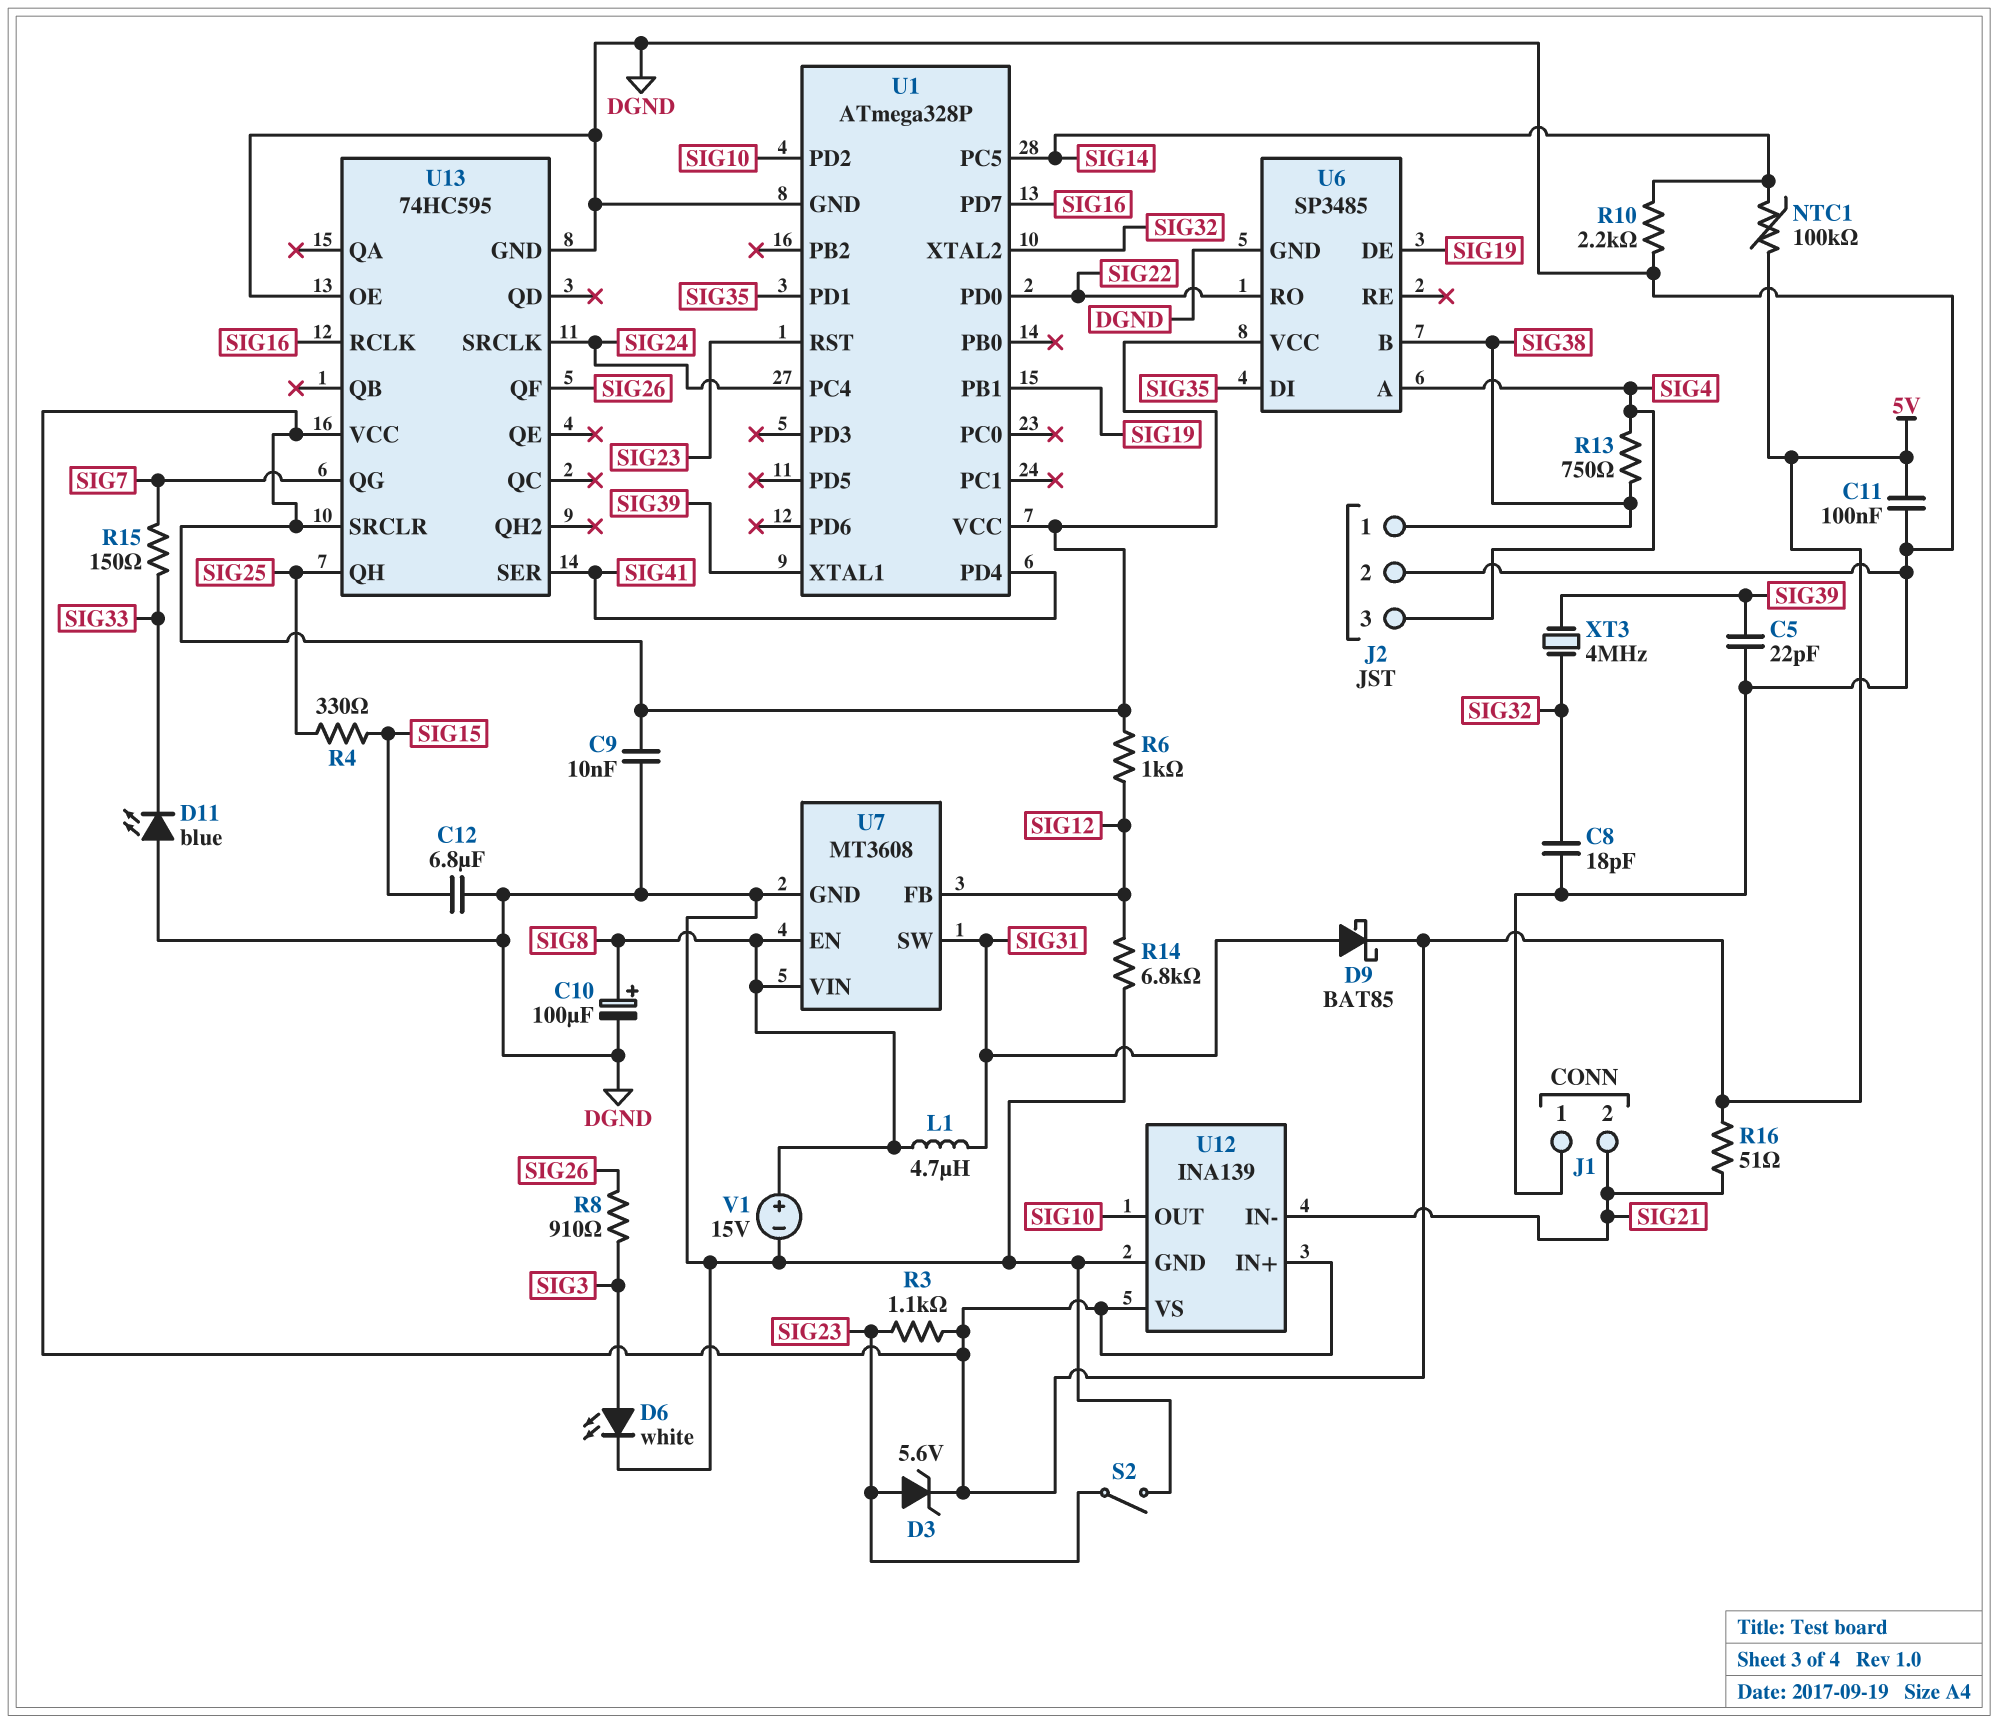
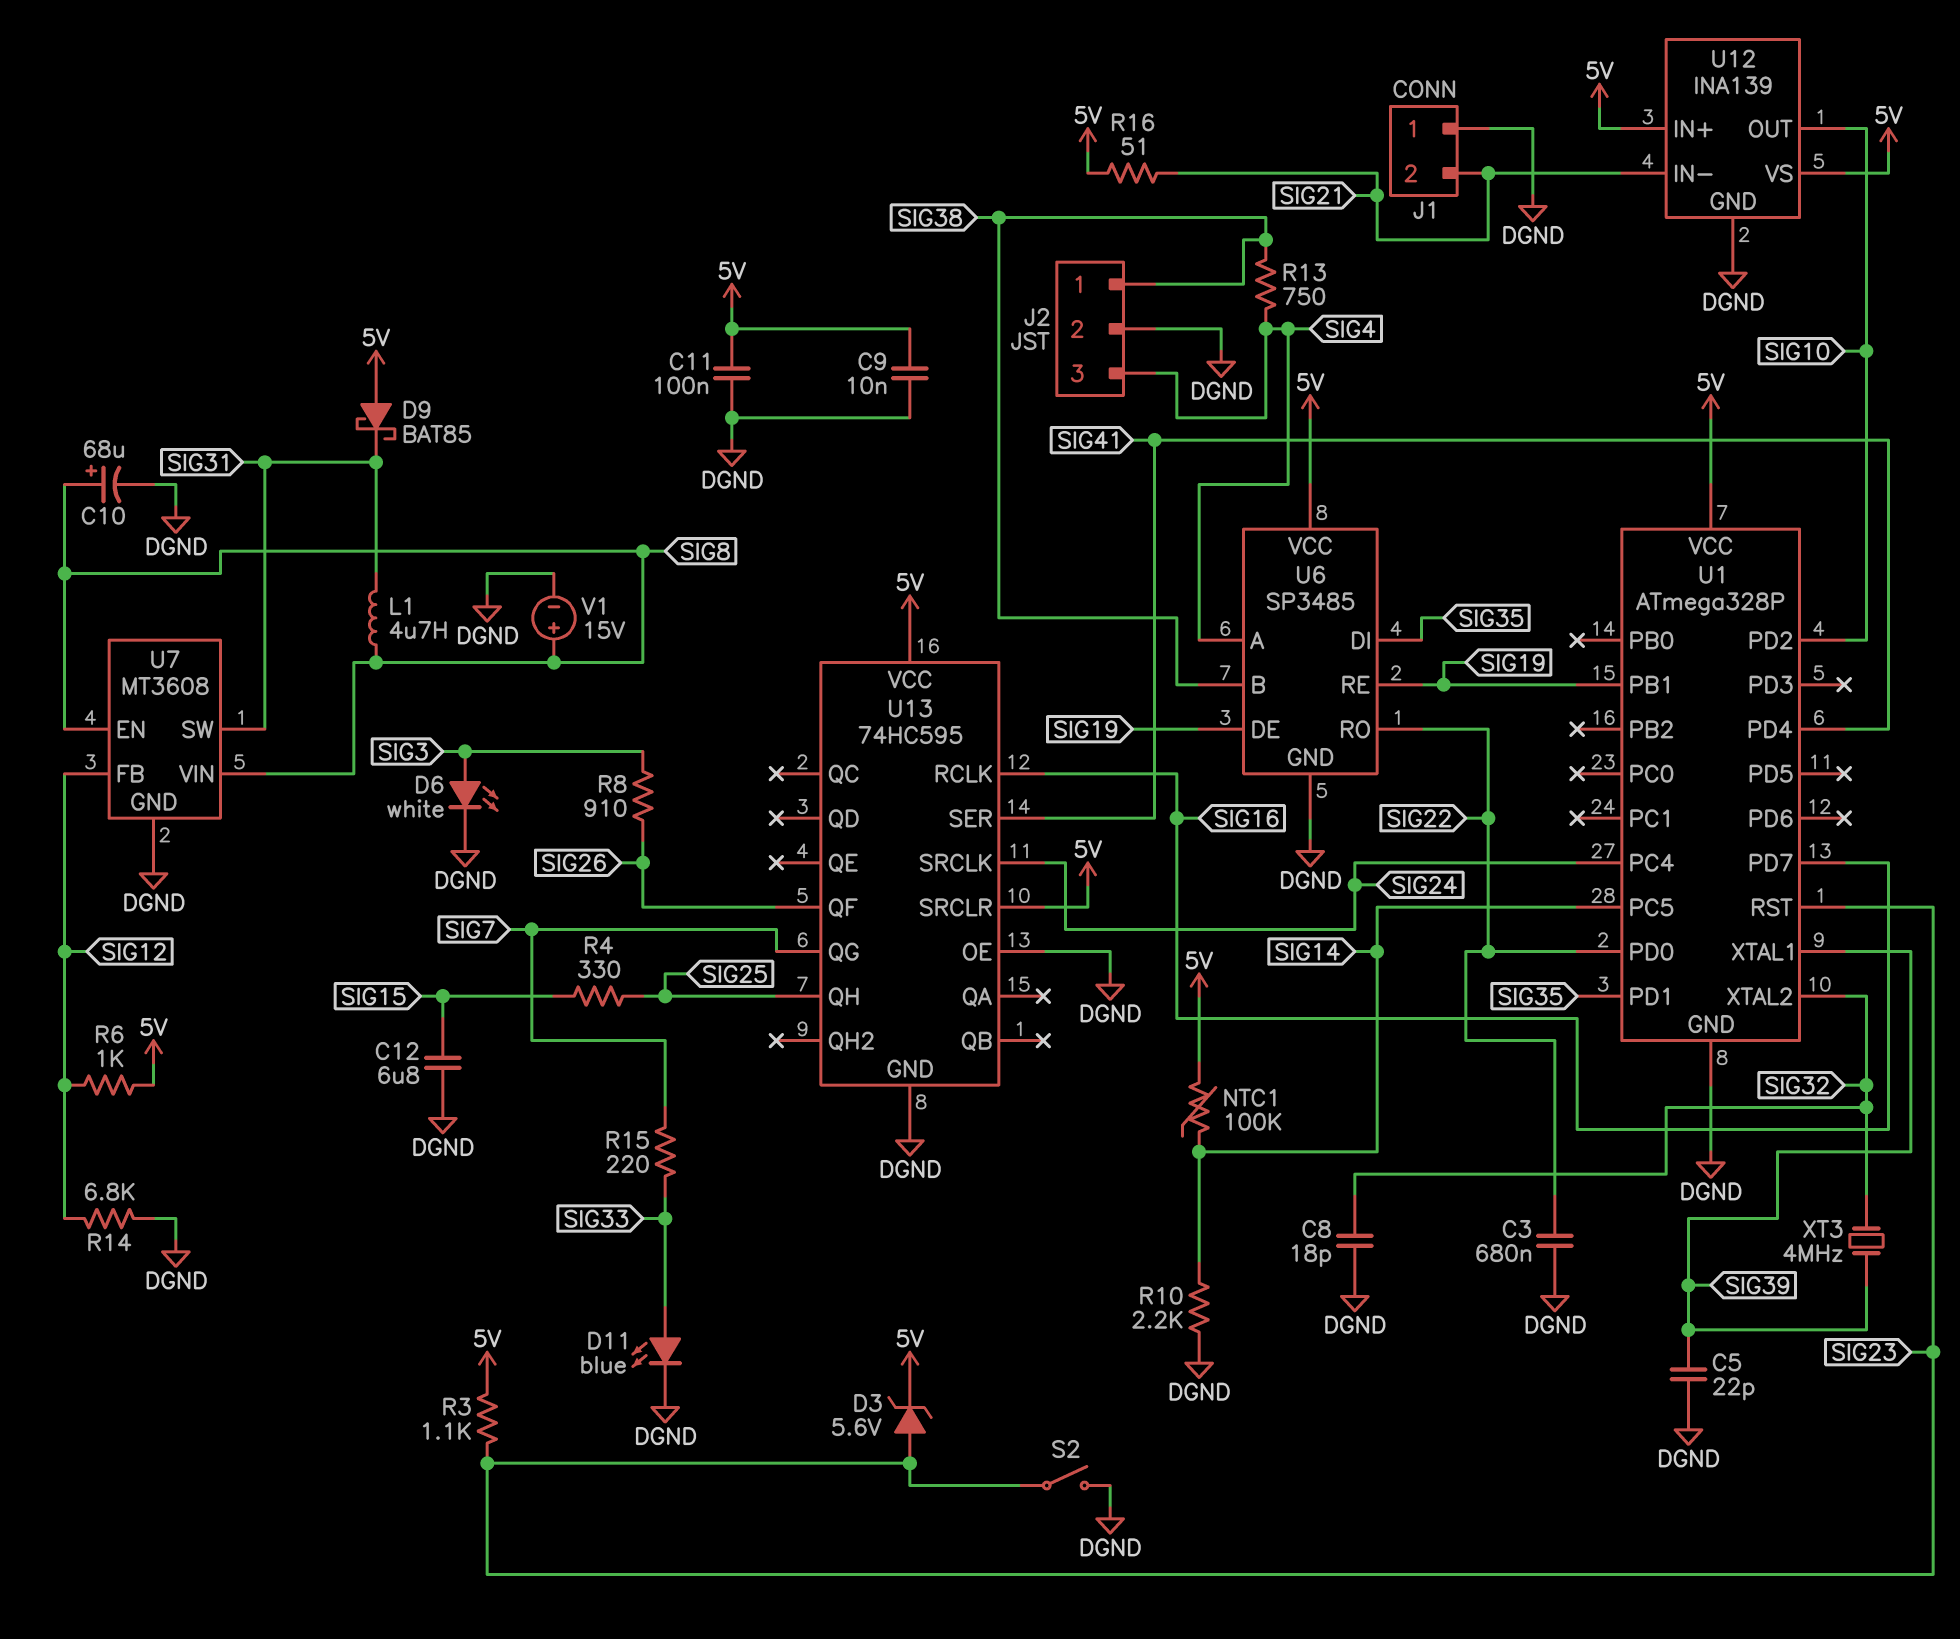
C3: none -> 680nF (DGND, SIG22)
C10: 100uF (plus SIG8, minus DGND) -> 68uF (plus SIG8, minus DGND)
D9: schottky BAT85 (A SIG31, K 5V) -> schottky BAT85 (A 5V, K SIG31)
D11: LED blue (A DGND, K SIG33) -> LED blue (A SIG33, K DGND)
R15: 150 (SIG7, SIG33) -> 220 (SIG7, SIG33)
U6 pin RE: none -> SIG19

